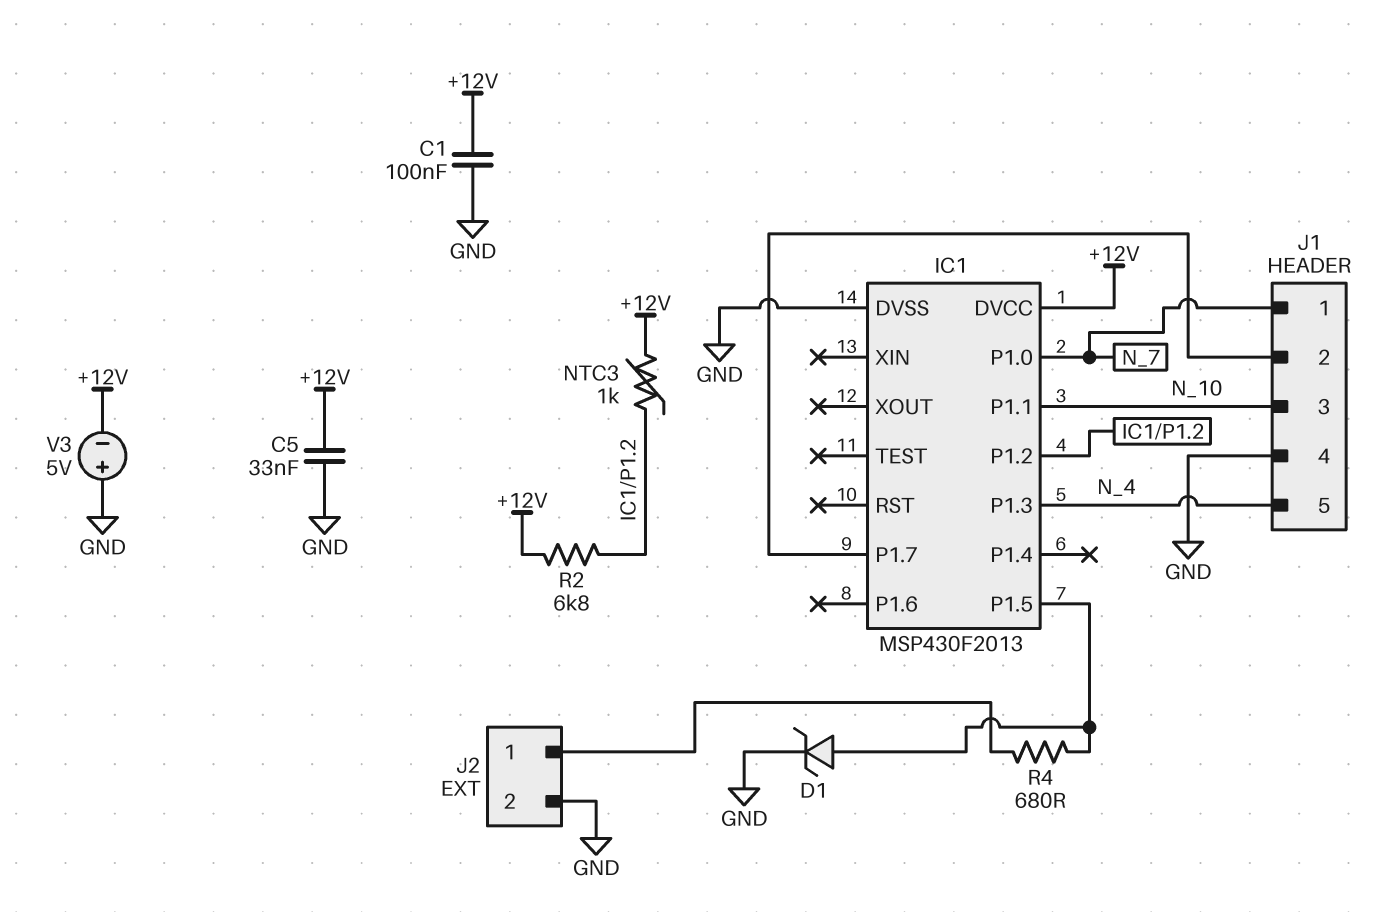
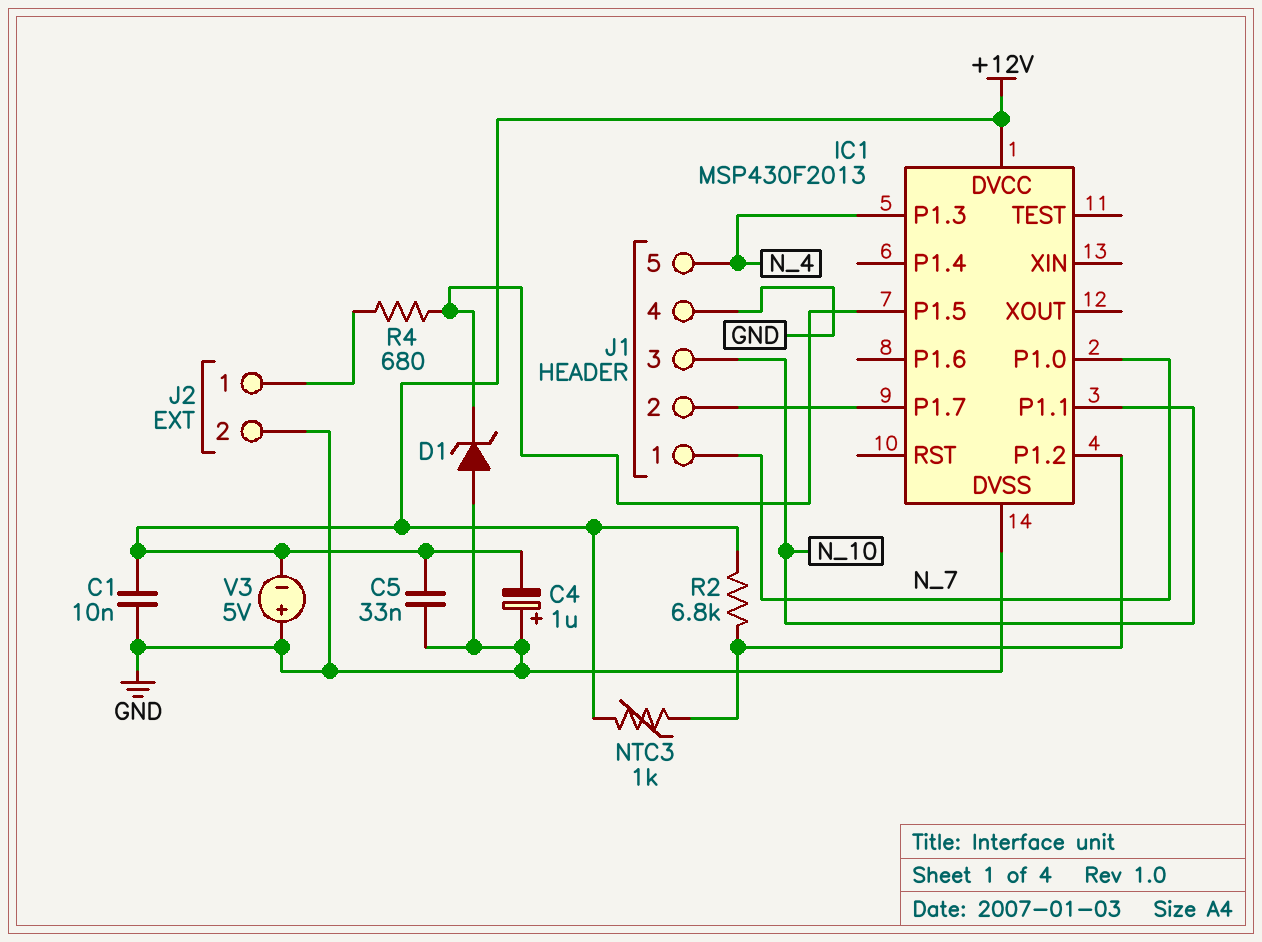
C1: 100nF (+12V, GND) -> 10nF (+12V, GND)
C4: none -> 1uF (plus GND, minus +12V)
D1: zener (A IC1/P1.5, K GND) -> zener (A GND, K IC1/P1.5)

